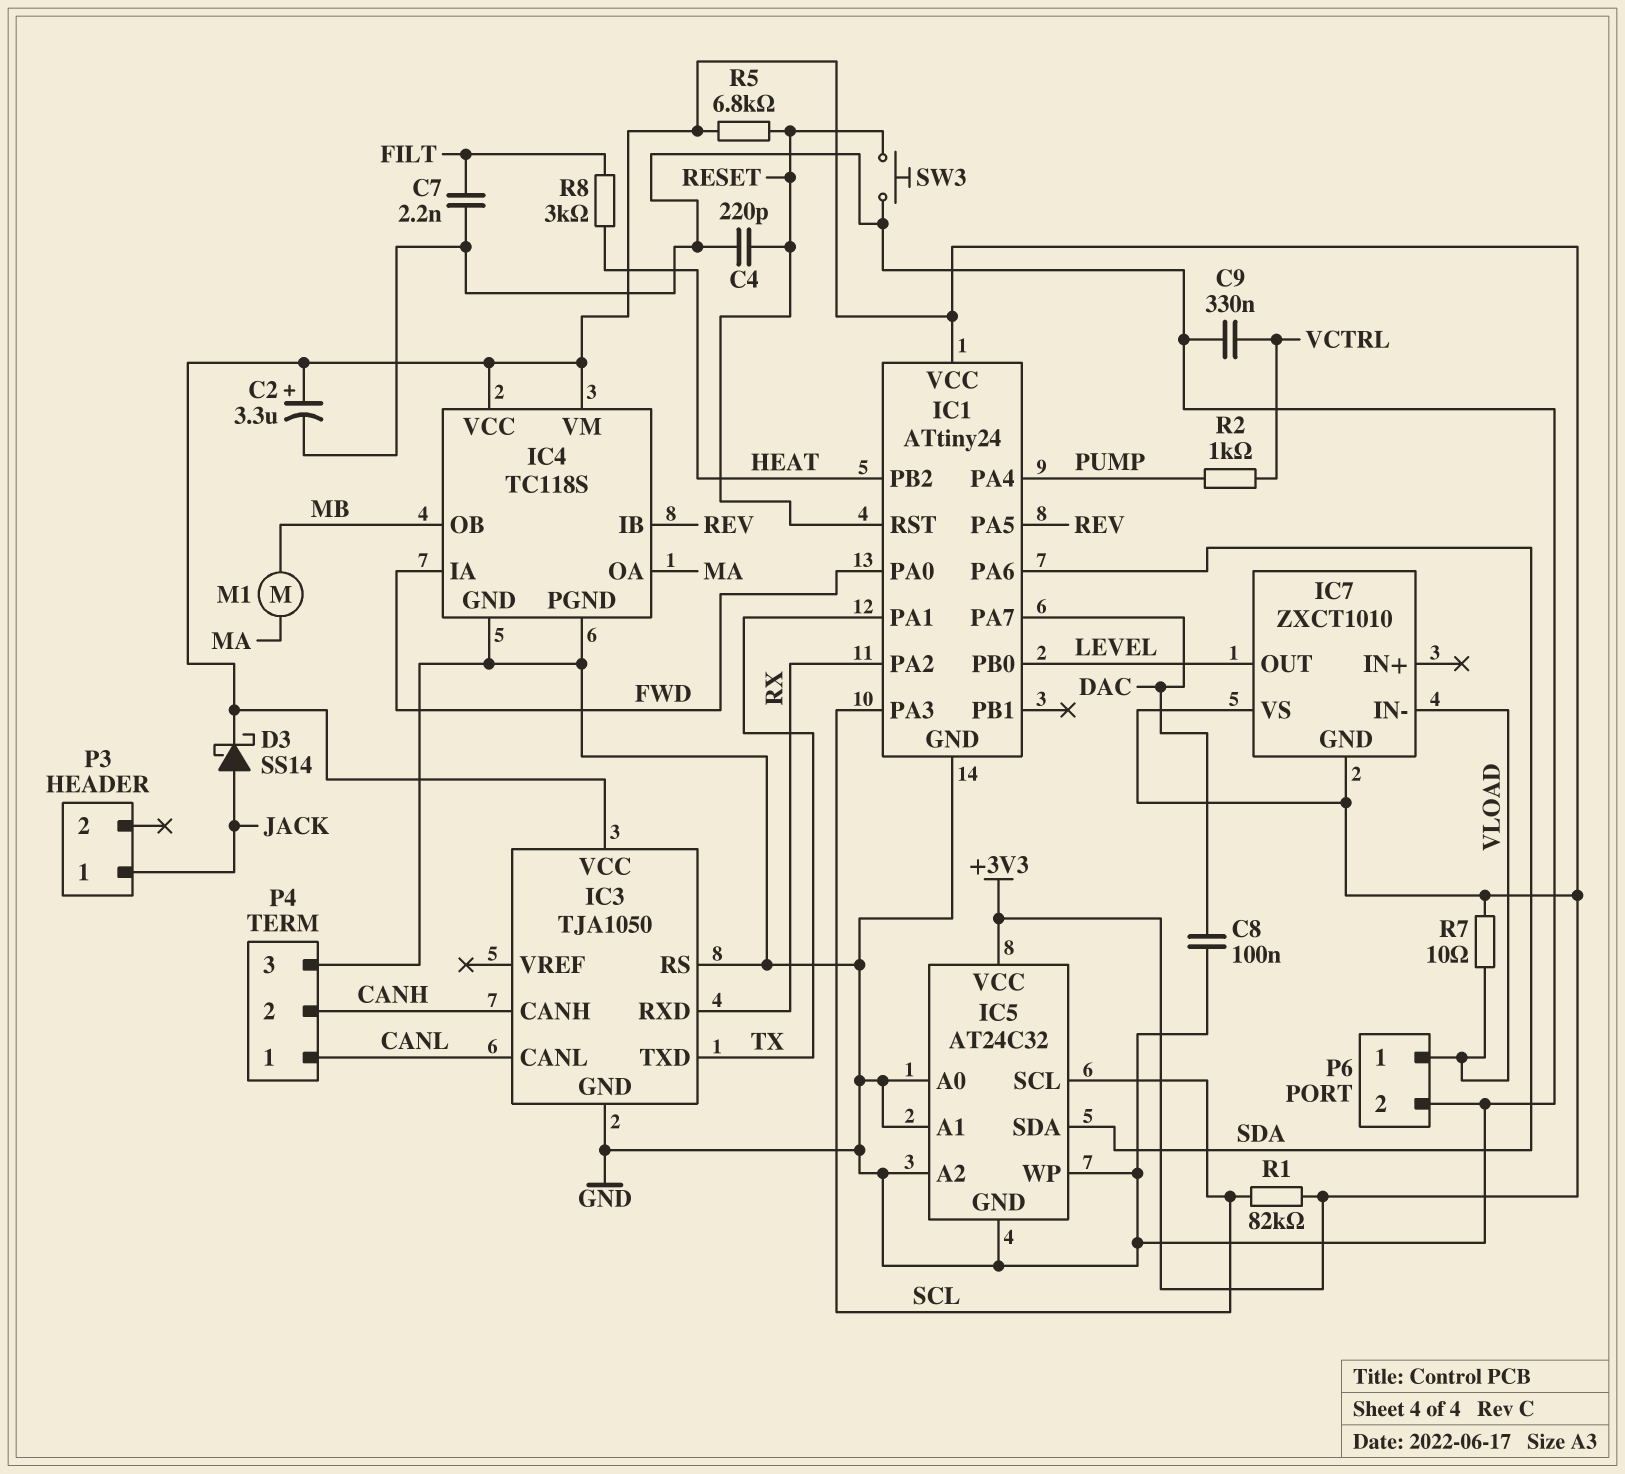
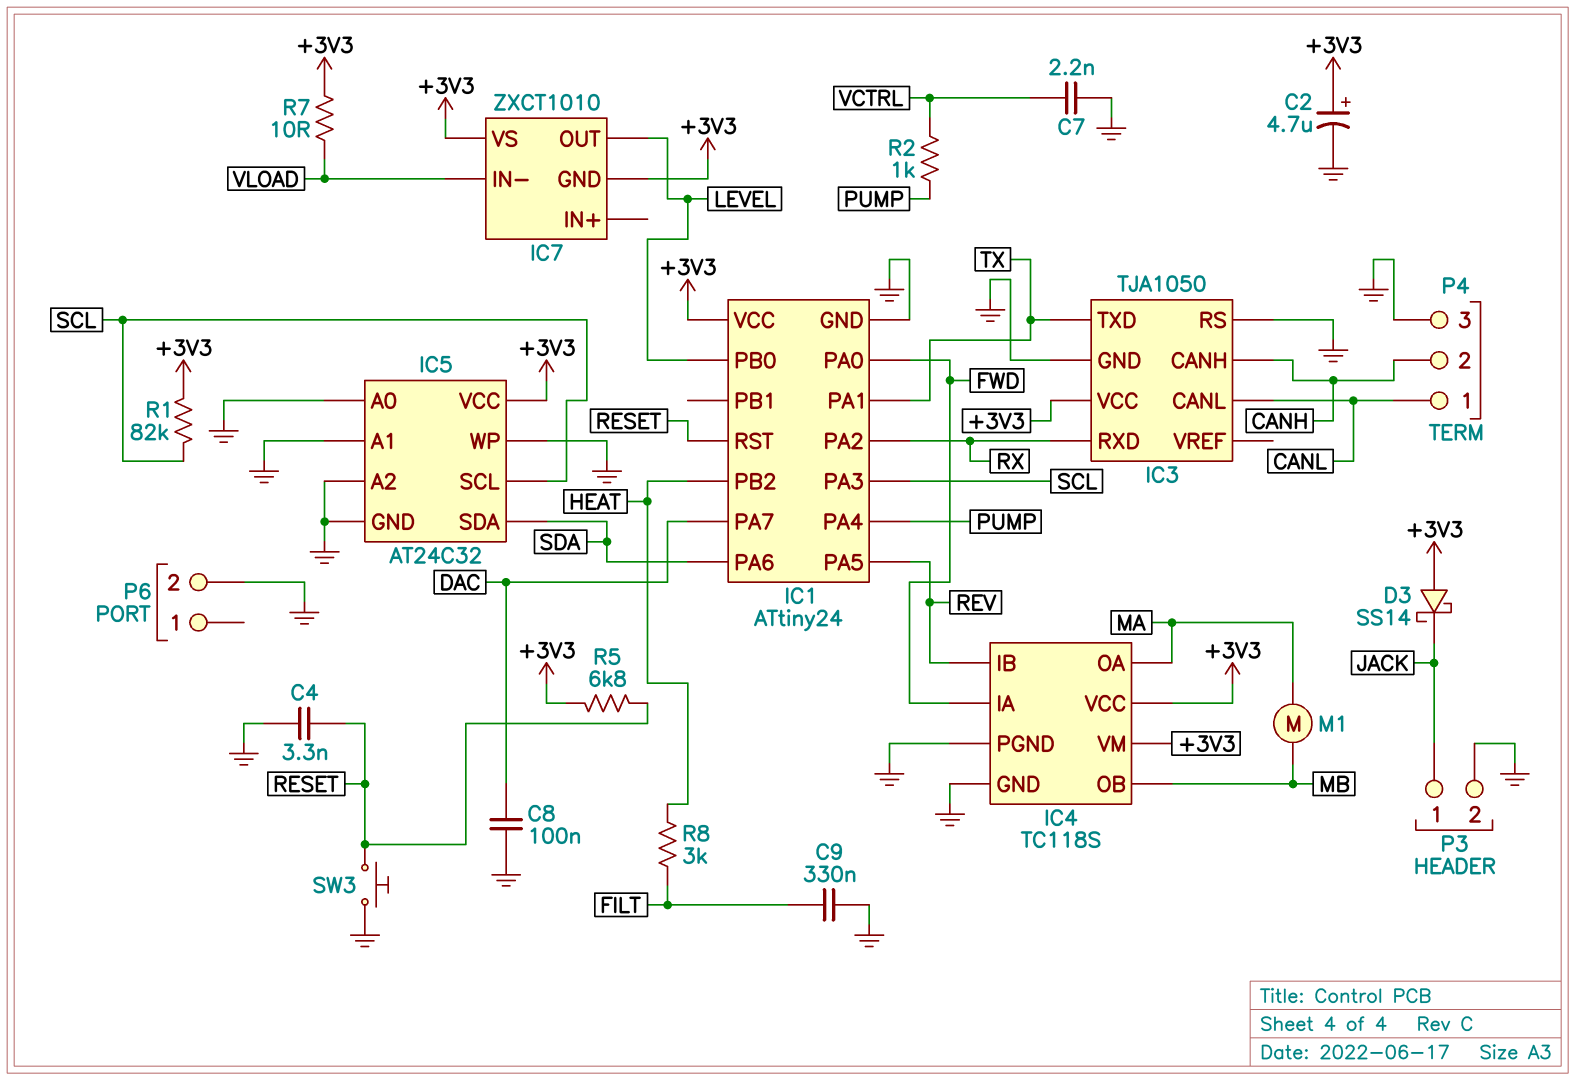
C2: 3.3uF (plus +3V3, minus GND) -> 4.7uF (plus +3V3, minus GND)
C4: 220pF (GND, RESET) -> 3.3nF (GND, RESET)
C7: 2.2nF (FILT, GND) -> 2.2nF (GND, VCTRL)
C9: 330nF (GND, VCTRL) -> 330nF (FILT, GND)
D3: schottky SS14 (A JACK, K +3V3) -> schottky SS14 (A +3V3, K JACK)
P3 pin 2: none -> GND
P6 pin 1: VLOAD -> none

